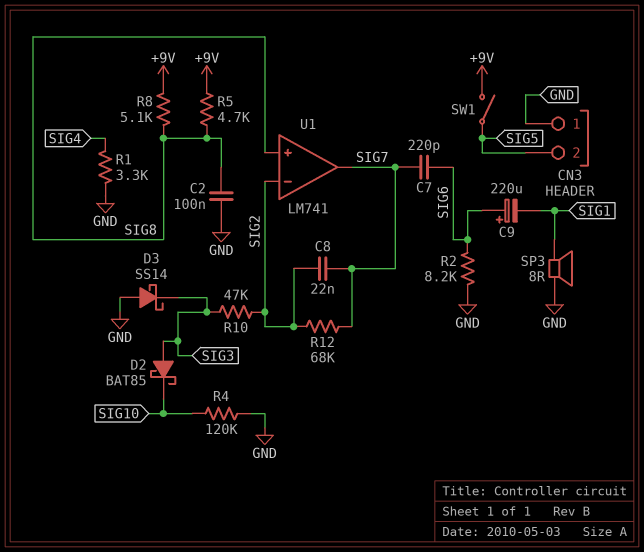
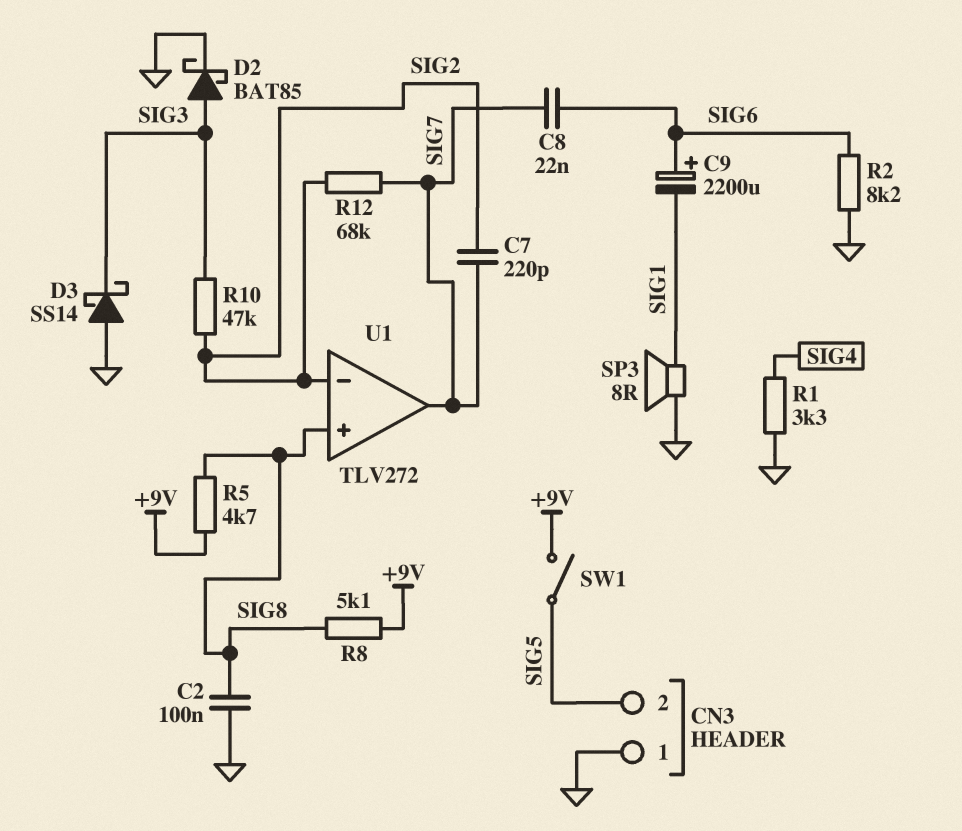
C7: 220pF (SIG6, SIG7) -> 220pF (SIG2, SIG7)
C8: 22nF (SIG2, SIG7) -> 22nF (SIG6, SIG7)
C9: 220uF (plus SIG6, minus SIG1) -> 2200uF (plus SIG6, minus SIG1)
D2: schottky BAT85 (A SIG3, K SIG10) -> schottky BAT85 (A SIG3, K GND)
R4: 120k (GND, SIG10) -> none
U1: LM741 -> TLV272

